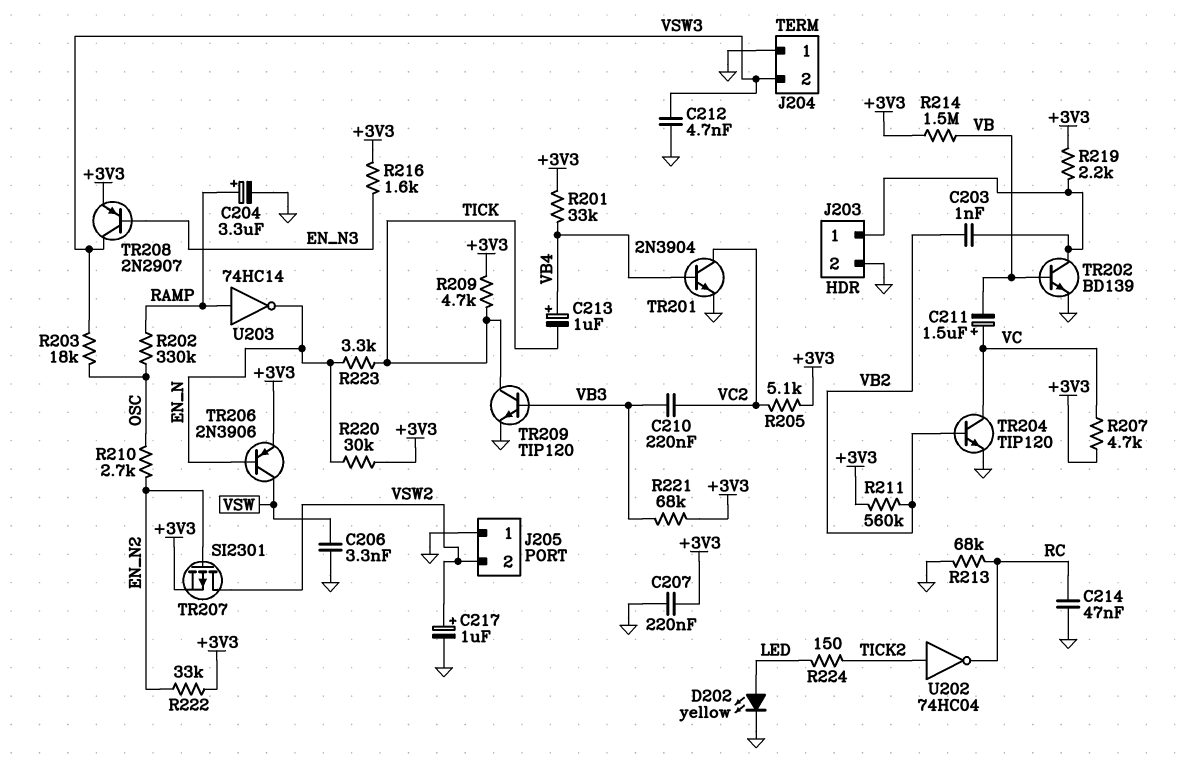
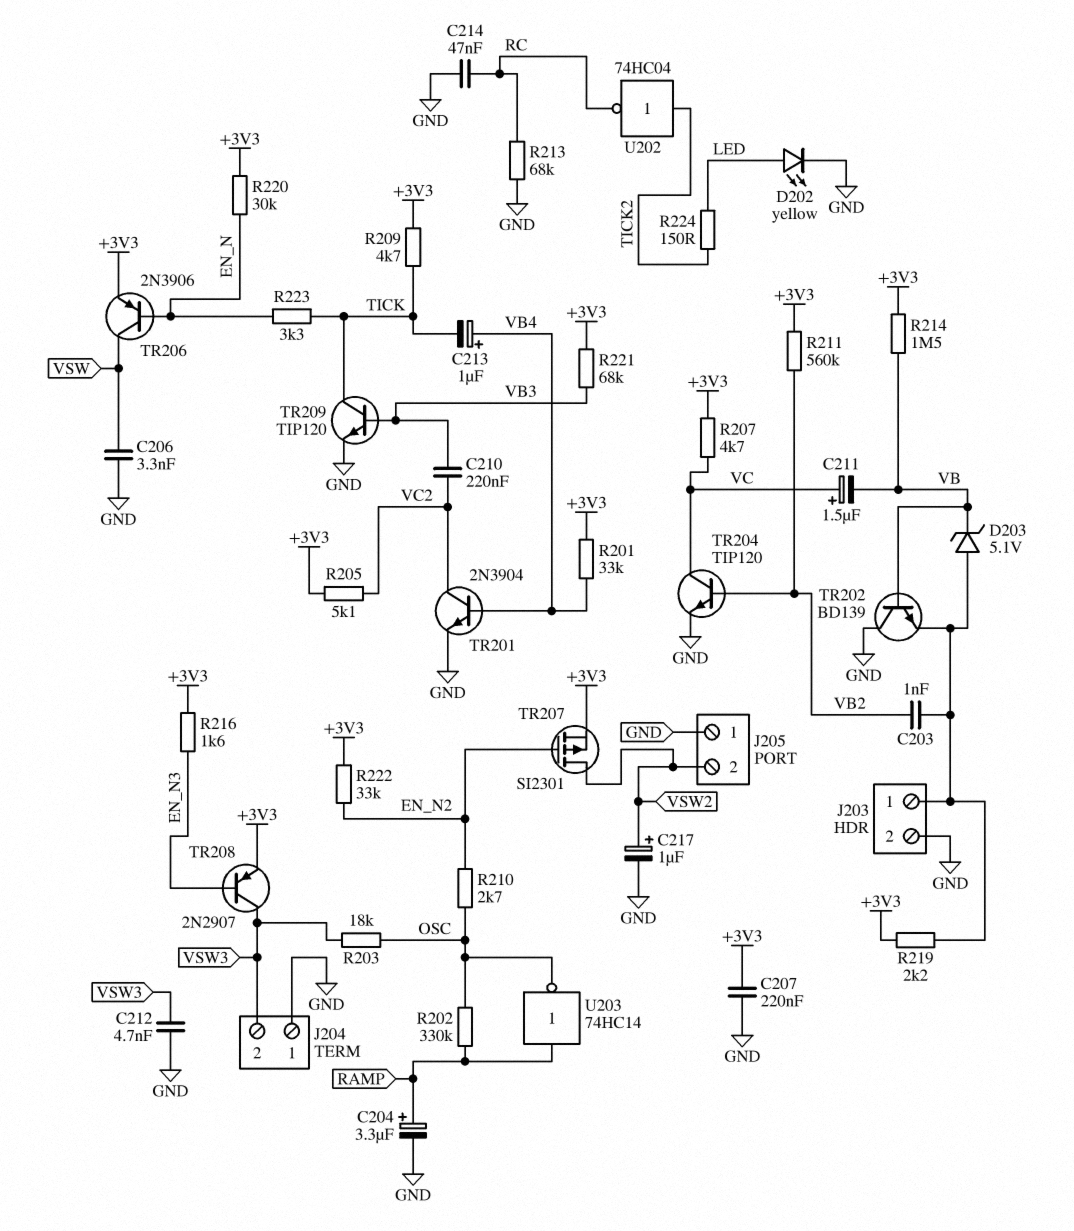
D203: none -> zener 5.1V (A J203/1, K VB)
TR202: NPN BD139 (B VB, C J203/1, E GND) -> NPN BD139 (B VB, C GND, E J203/1)
U203: NOT 74HC14 (in RAMP, out EN_N) -> NOT 74HC14 (in RAMP, out OSC)

